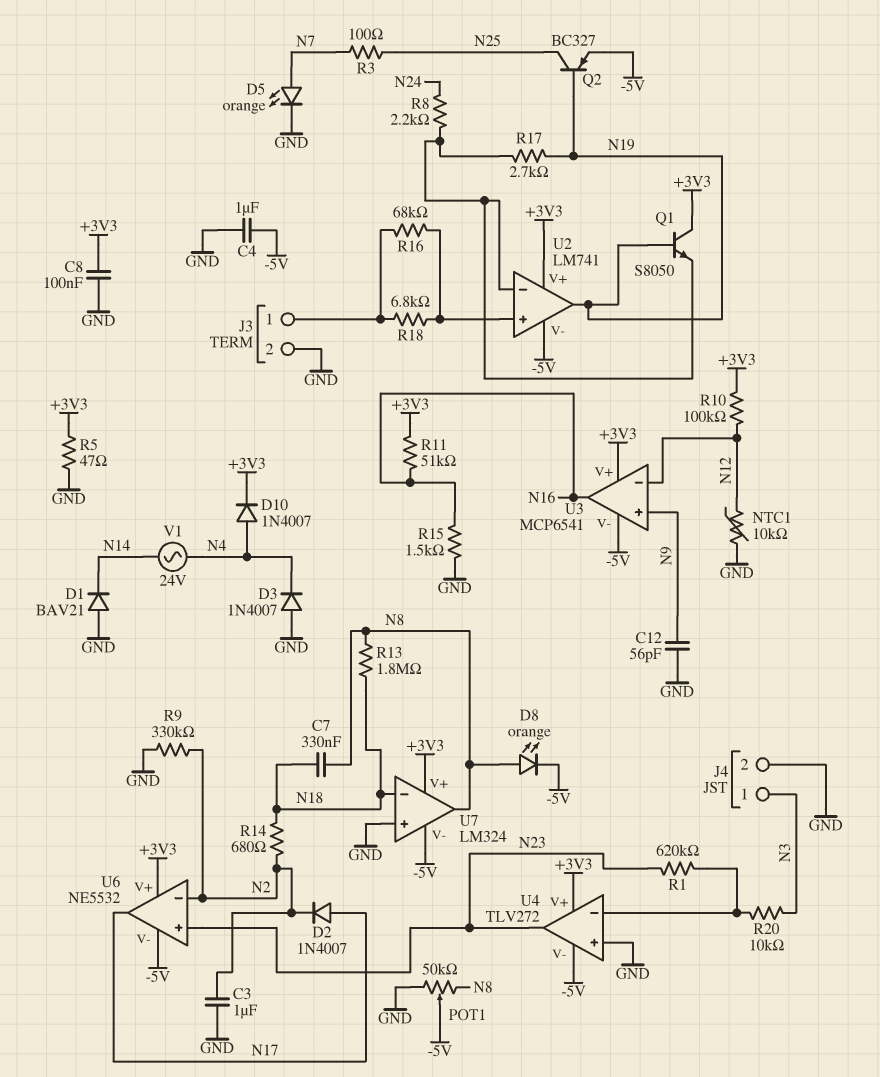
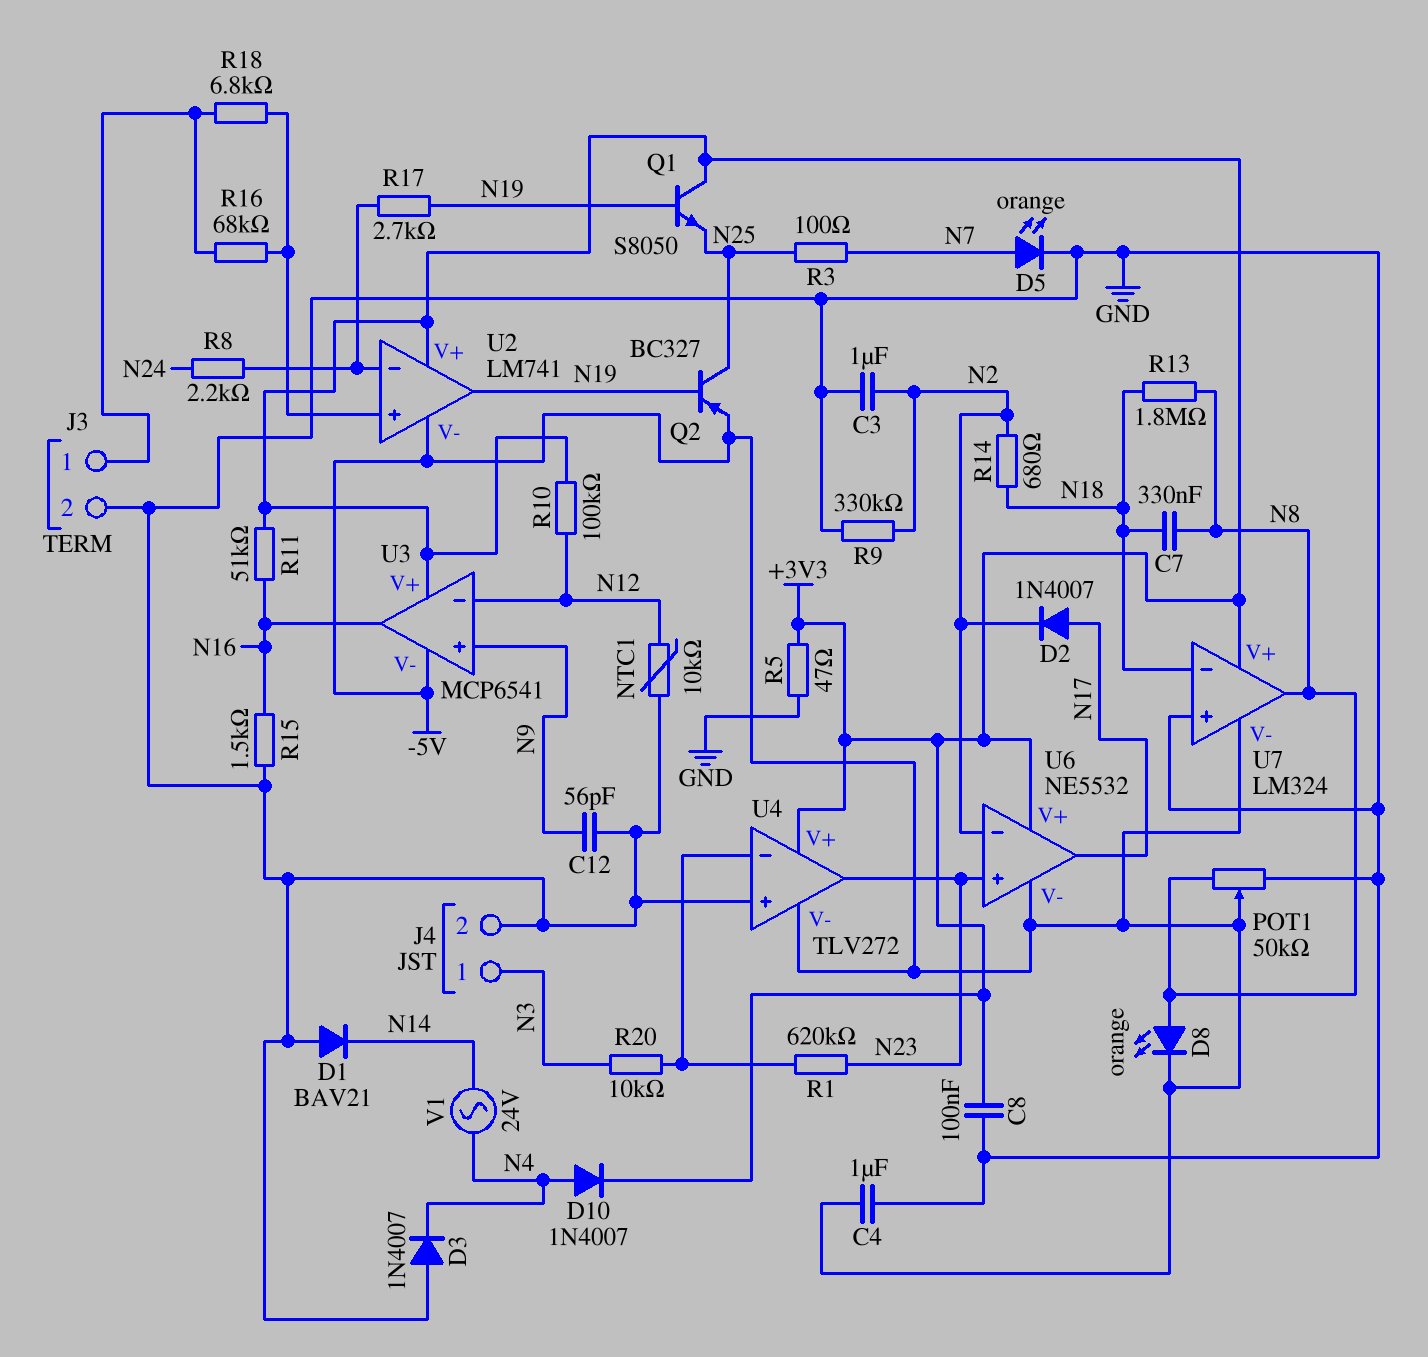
Q1: NPN S8050 (B N19, C +3V3, E U2/in-) -> NPN S8050 (B N19, C +3V3, E N25)

